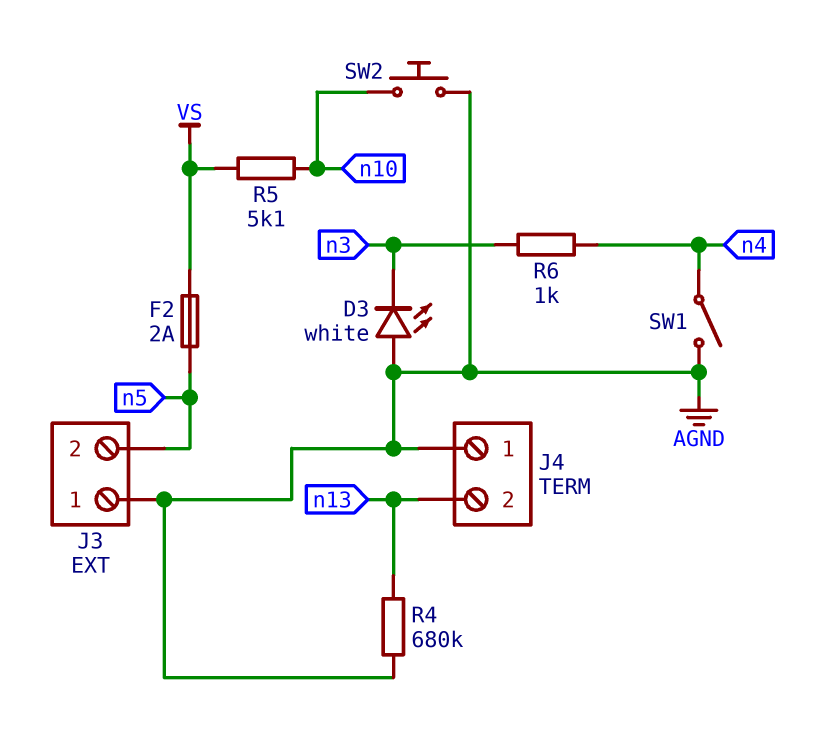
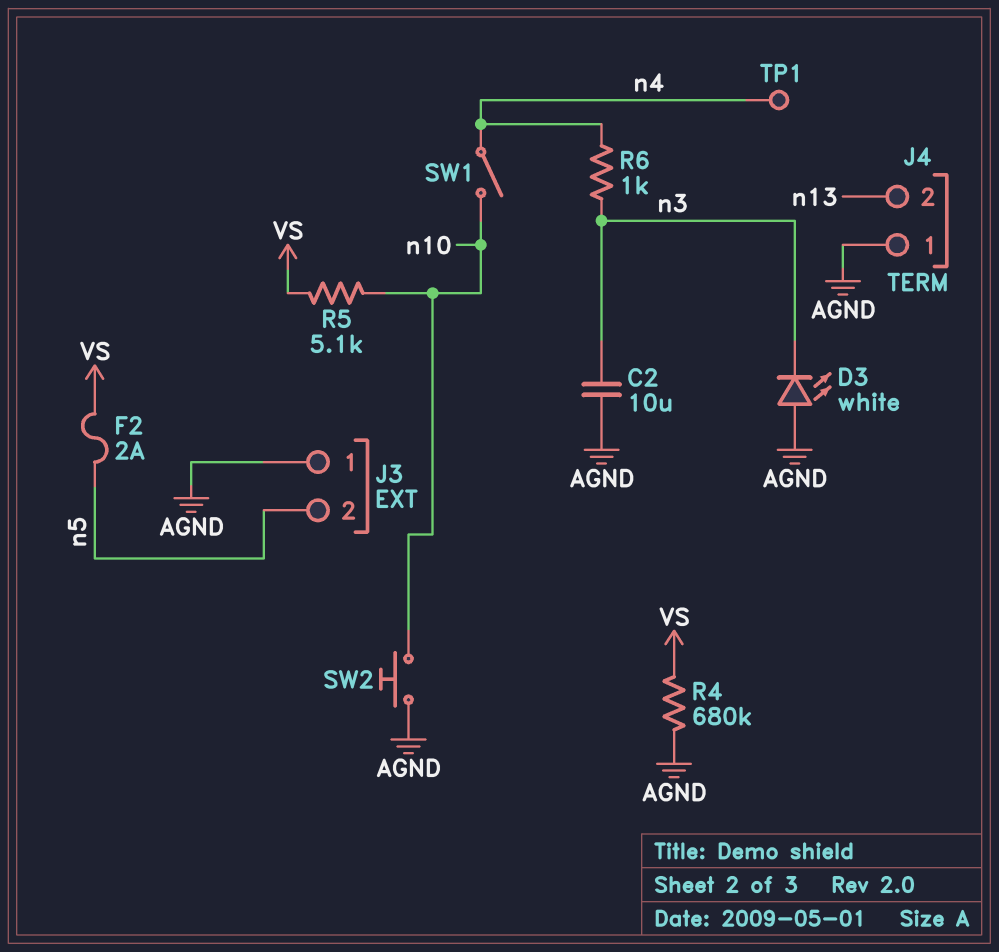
C2: none -> 10uF (AGND, n3)
R4: 680k (AGND, n13) -> 680k (AGND, VS)
SW1: switch (AGND, n4) -> switch (n4, n10)
TP1: none -> test point (n4)

